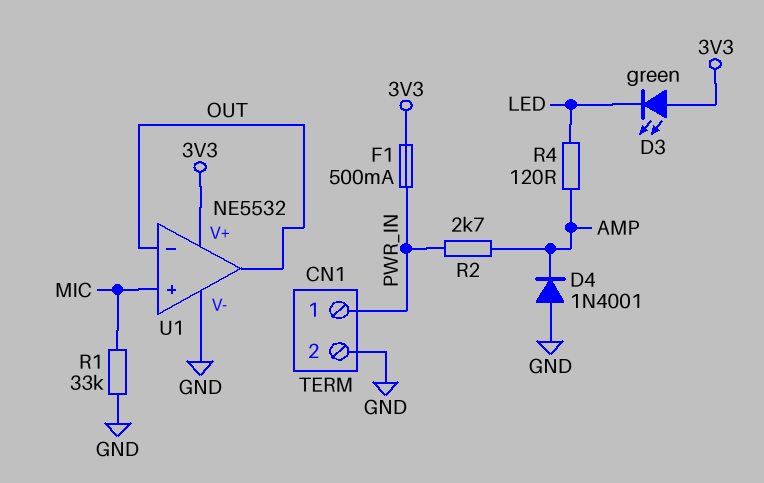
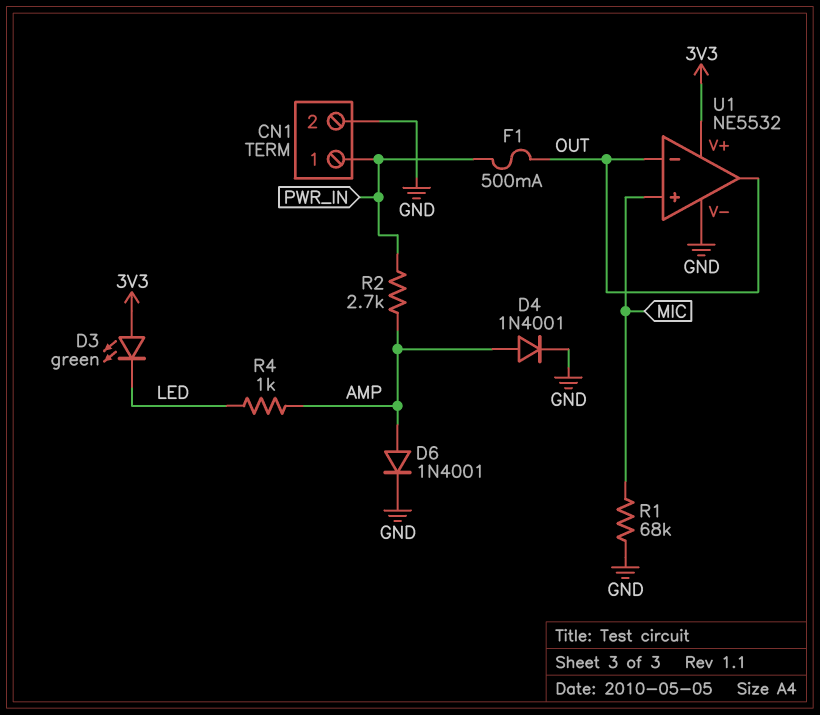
D4: diode 1N4001 (A GND, K AMP) -> diode 1N4001 (A AMP, K GND)
D6: none -> diode 1N4001 (A AMP, K GND)
F1: 500mA (3V3, PWR_IN) -> 500mA (OUT, PWR_IN)
R1: 33k (GND, MIC) -> 68k (GND, MIC)
R4: 120 (AMP, LED) -> 1k (AMP, LED)

